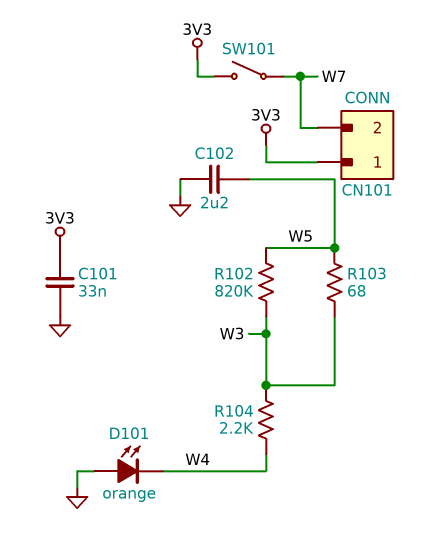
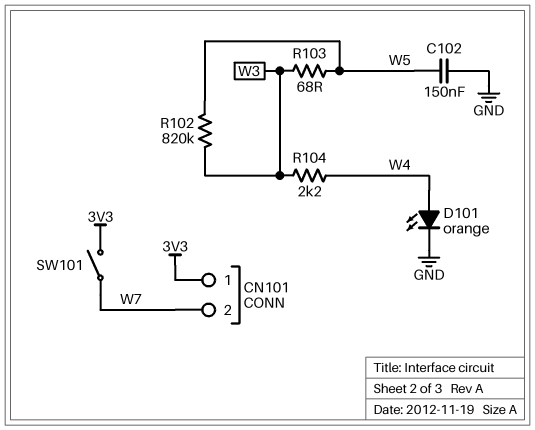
C101: 33nF (3V3, GND) -> none
C102: 2.2uF (GND, W5) -> 150nF (GND, W5)
D101: LED orange (A GND, K W4) -> LED orange (A W4, K GND)

